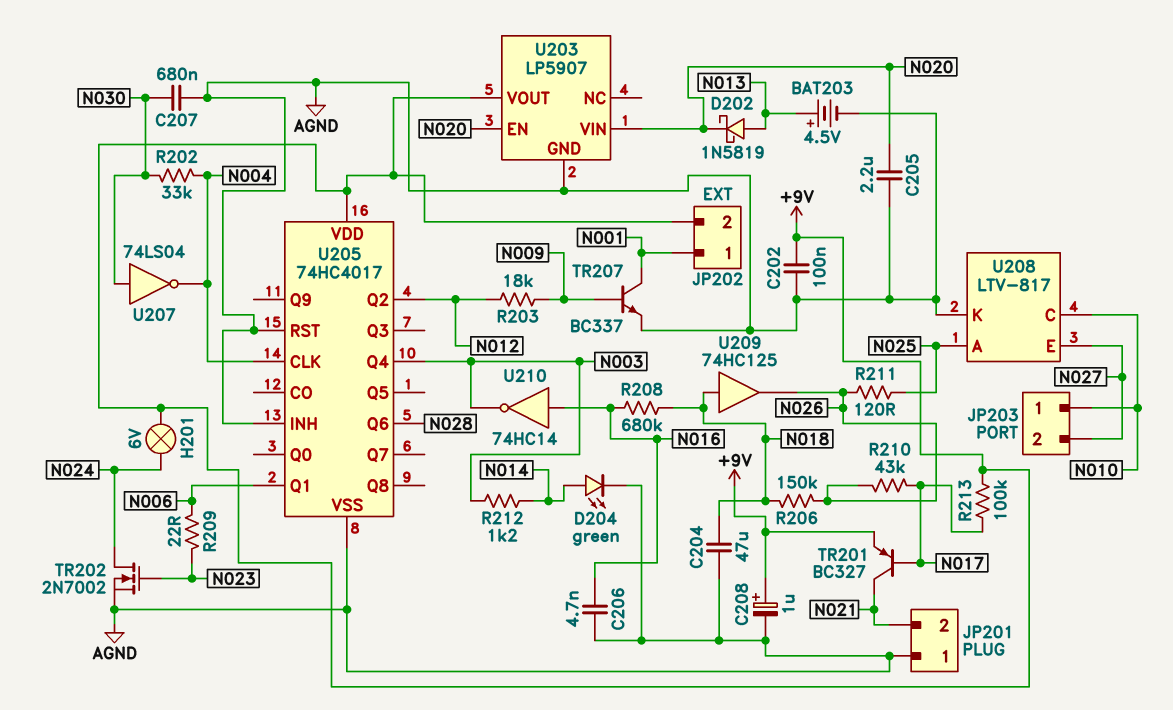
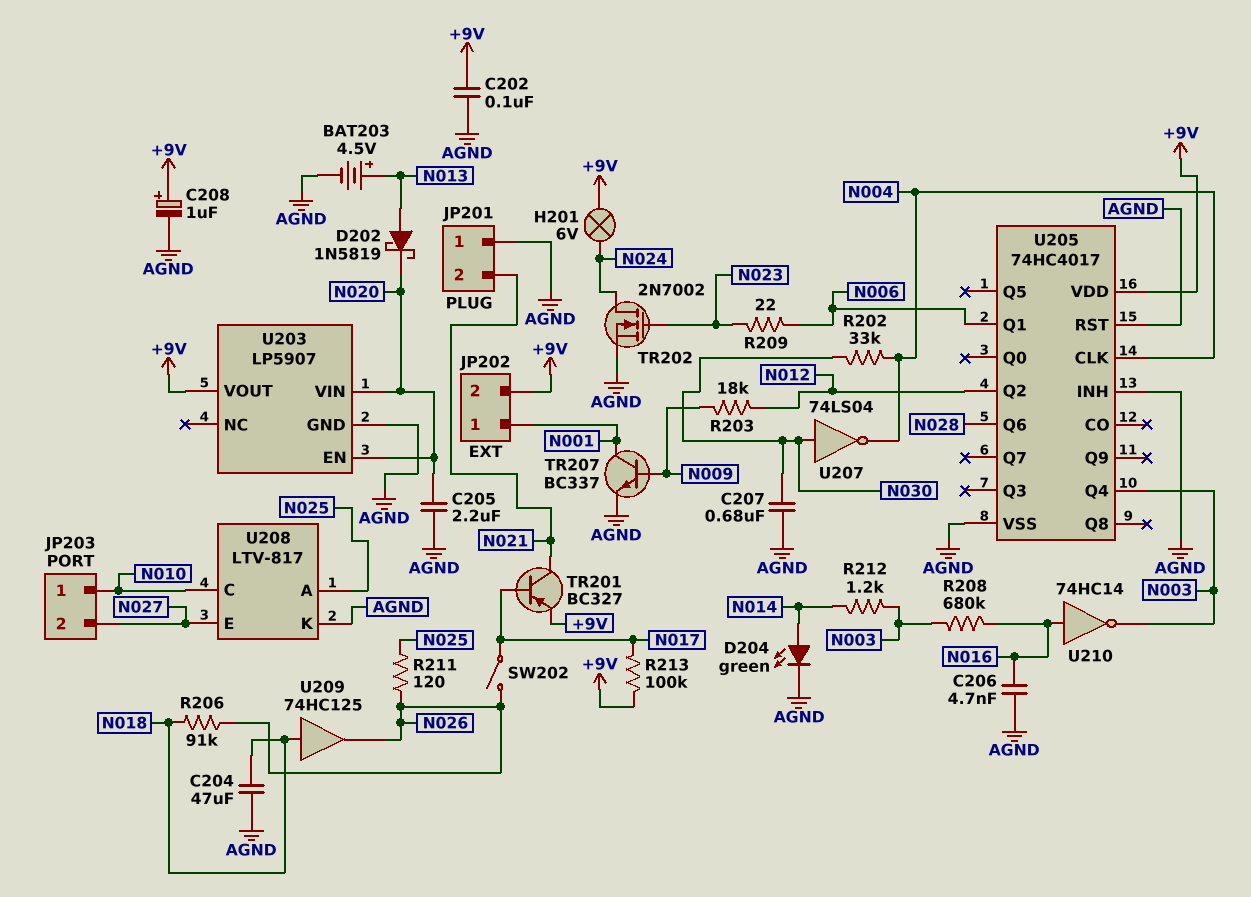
R206: 150k (N018, N026) -> 91k (N018, N026)
R208: 680k (N016, N018) -> 680k (N003, N016)
R210: 43k (N017, N026) -> none
SW202: none -> switch (N017, N026)

